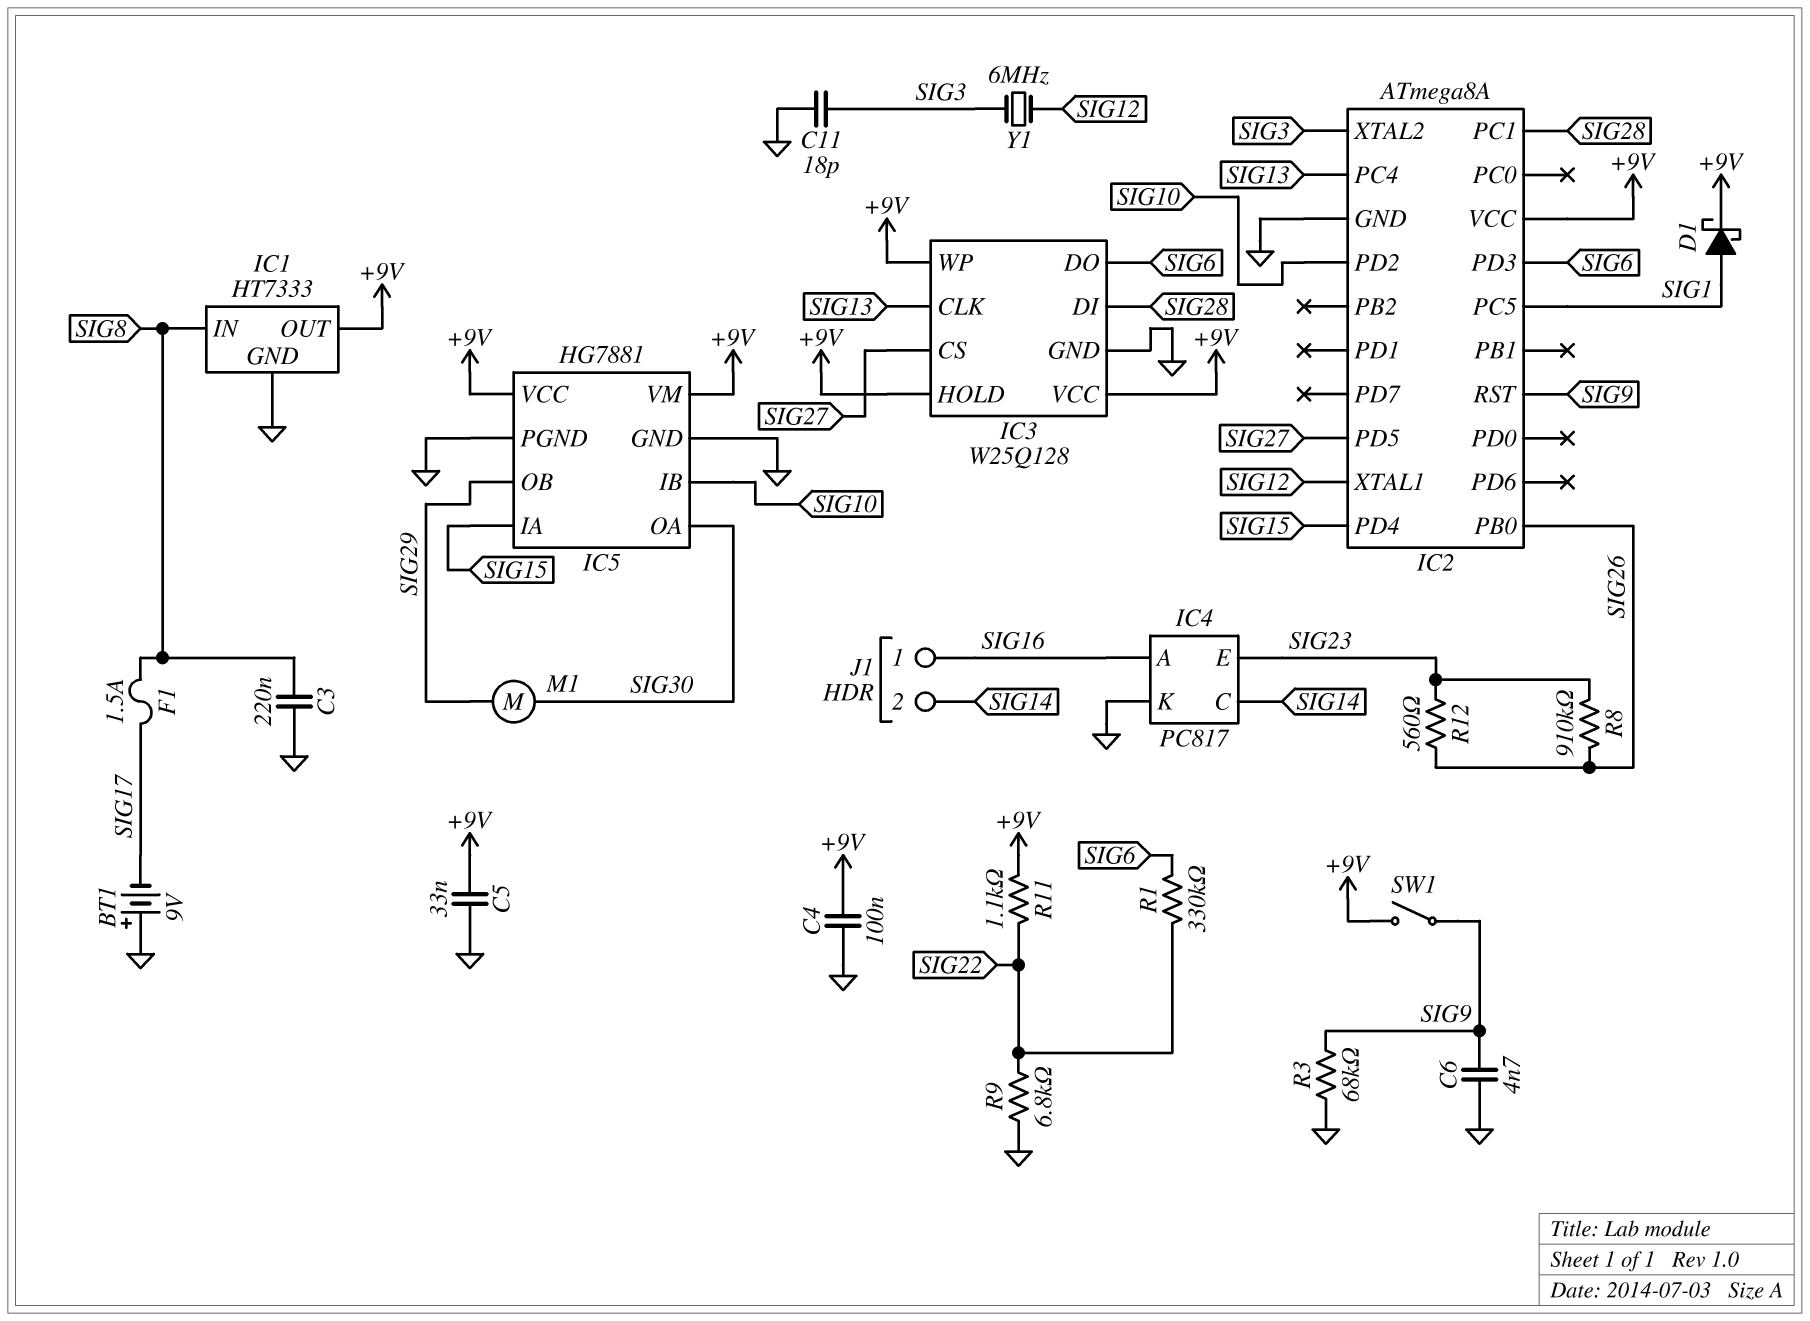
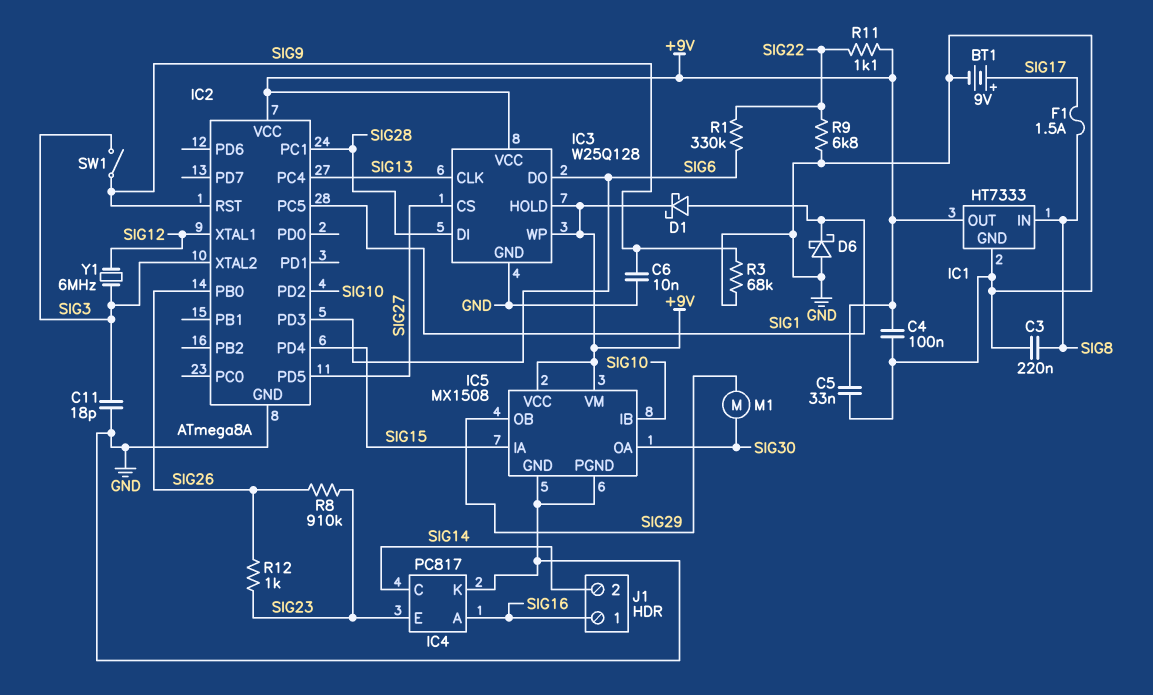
BT1: 9V (plus GND, minus SIG17) -> 9V (plus SIG17, minus GND)
C6: 4.7nF (GND, SIG9) -> 10nF (GND, SIG9)
D6: none -> schottky (A GND, K SIG1)
IC5: HG7881 -> MX1508
R12: 560 (SIG23, SIG26) -> 1k (SIG23, SIG26)
SW1: switch (+9V, SIG9) -> switch (SIG3, SIG9)

